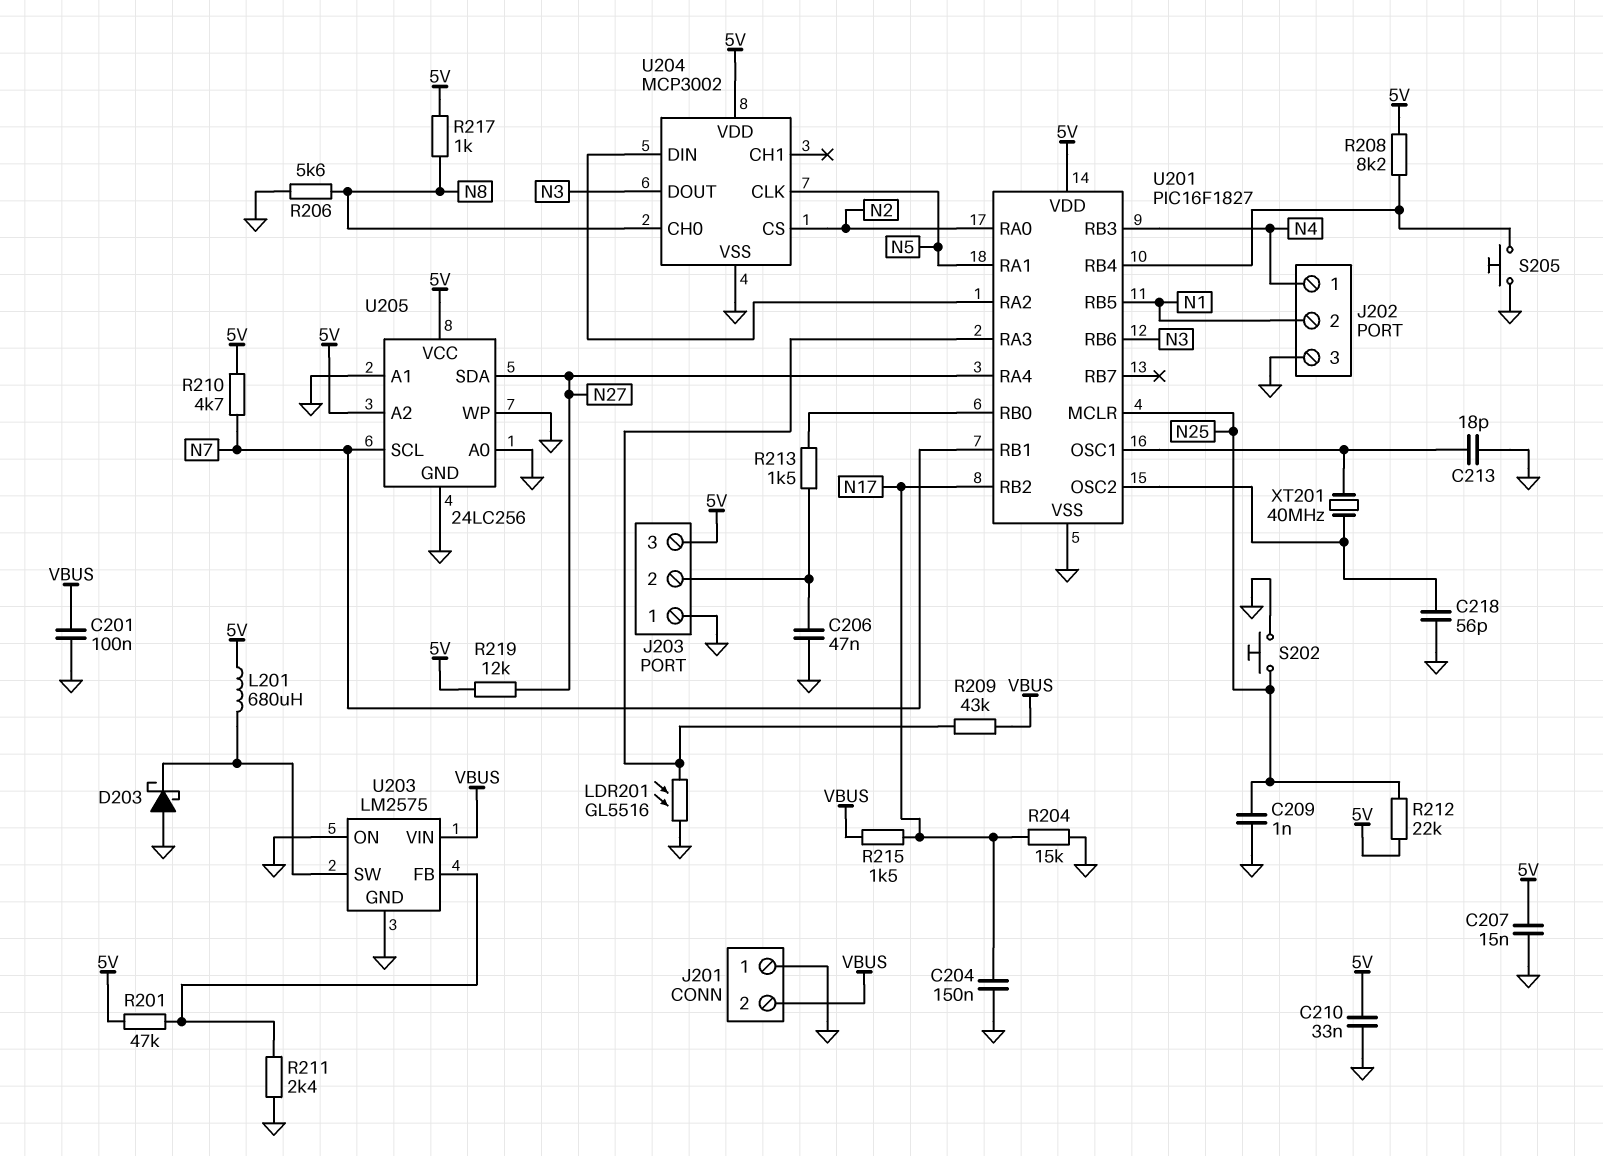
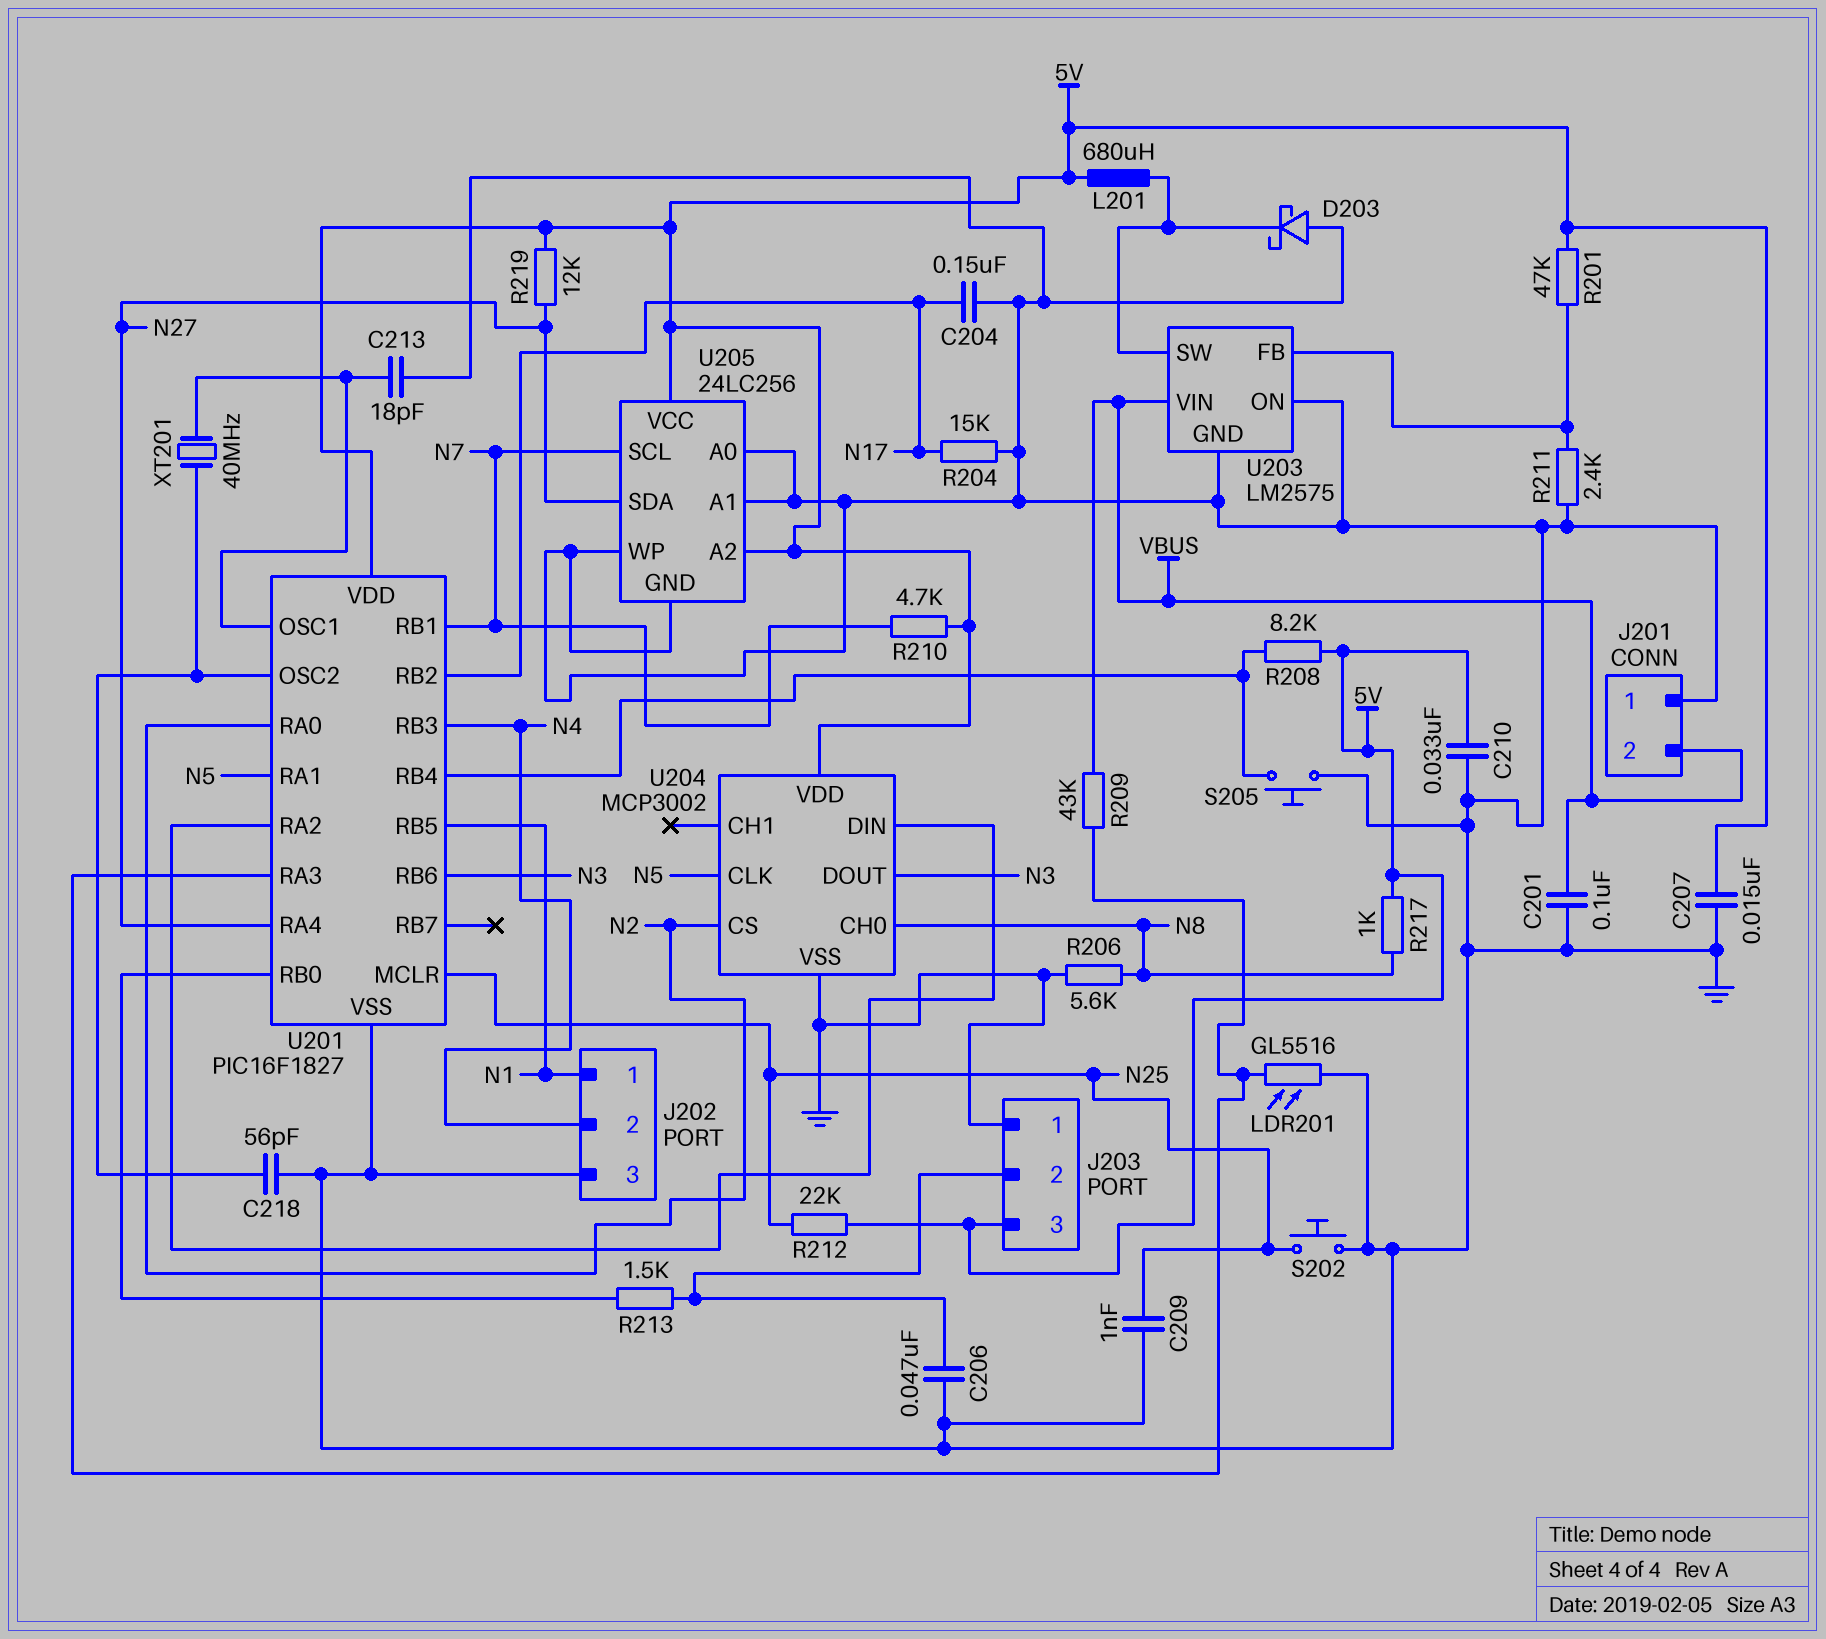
J202 pin 1: N4 -> N1
J202 pin 2: N1 -> N4
R215: 1.5k (N17, VBUS) -> none

